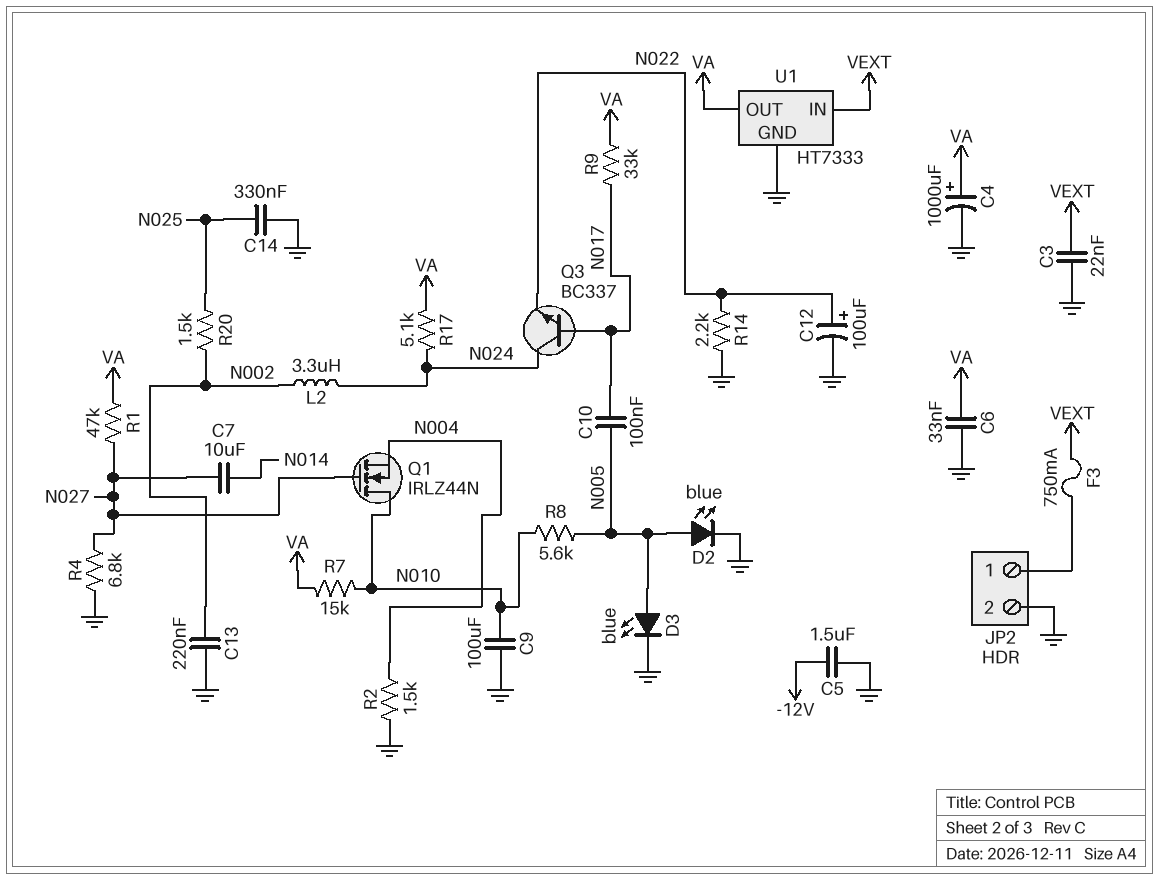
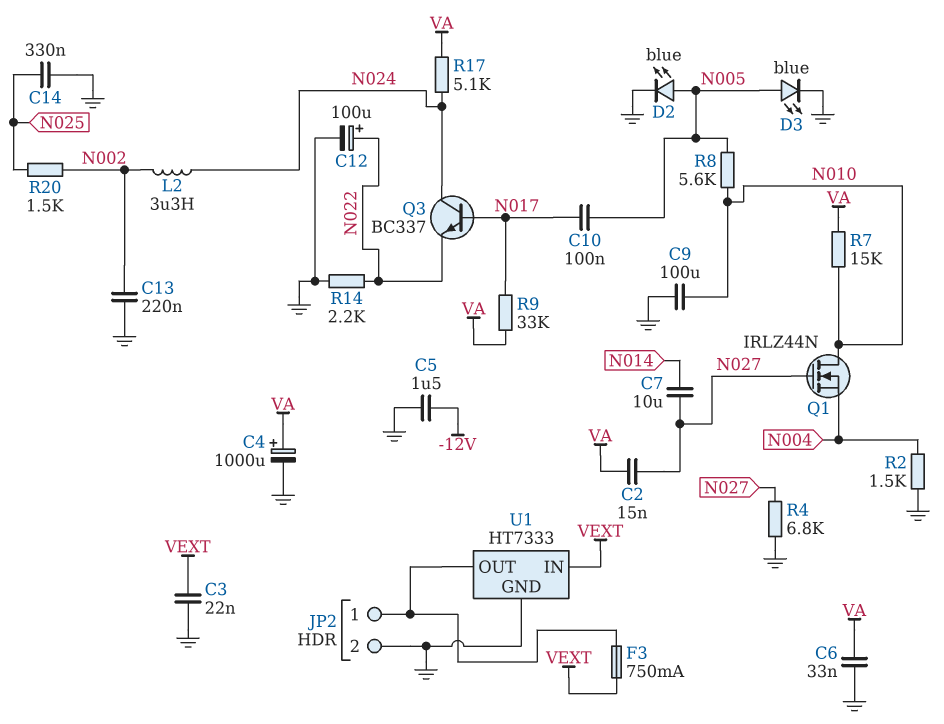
C2: none -> 15nF (N027, VA)
R1: 47k (N027, VA) -> none
U1 pin OUT: VA -> JP2/1

